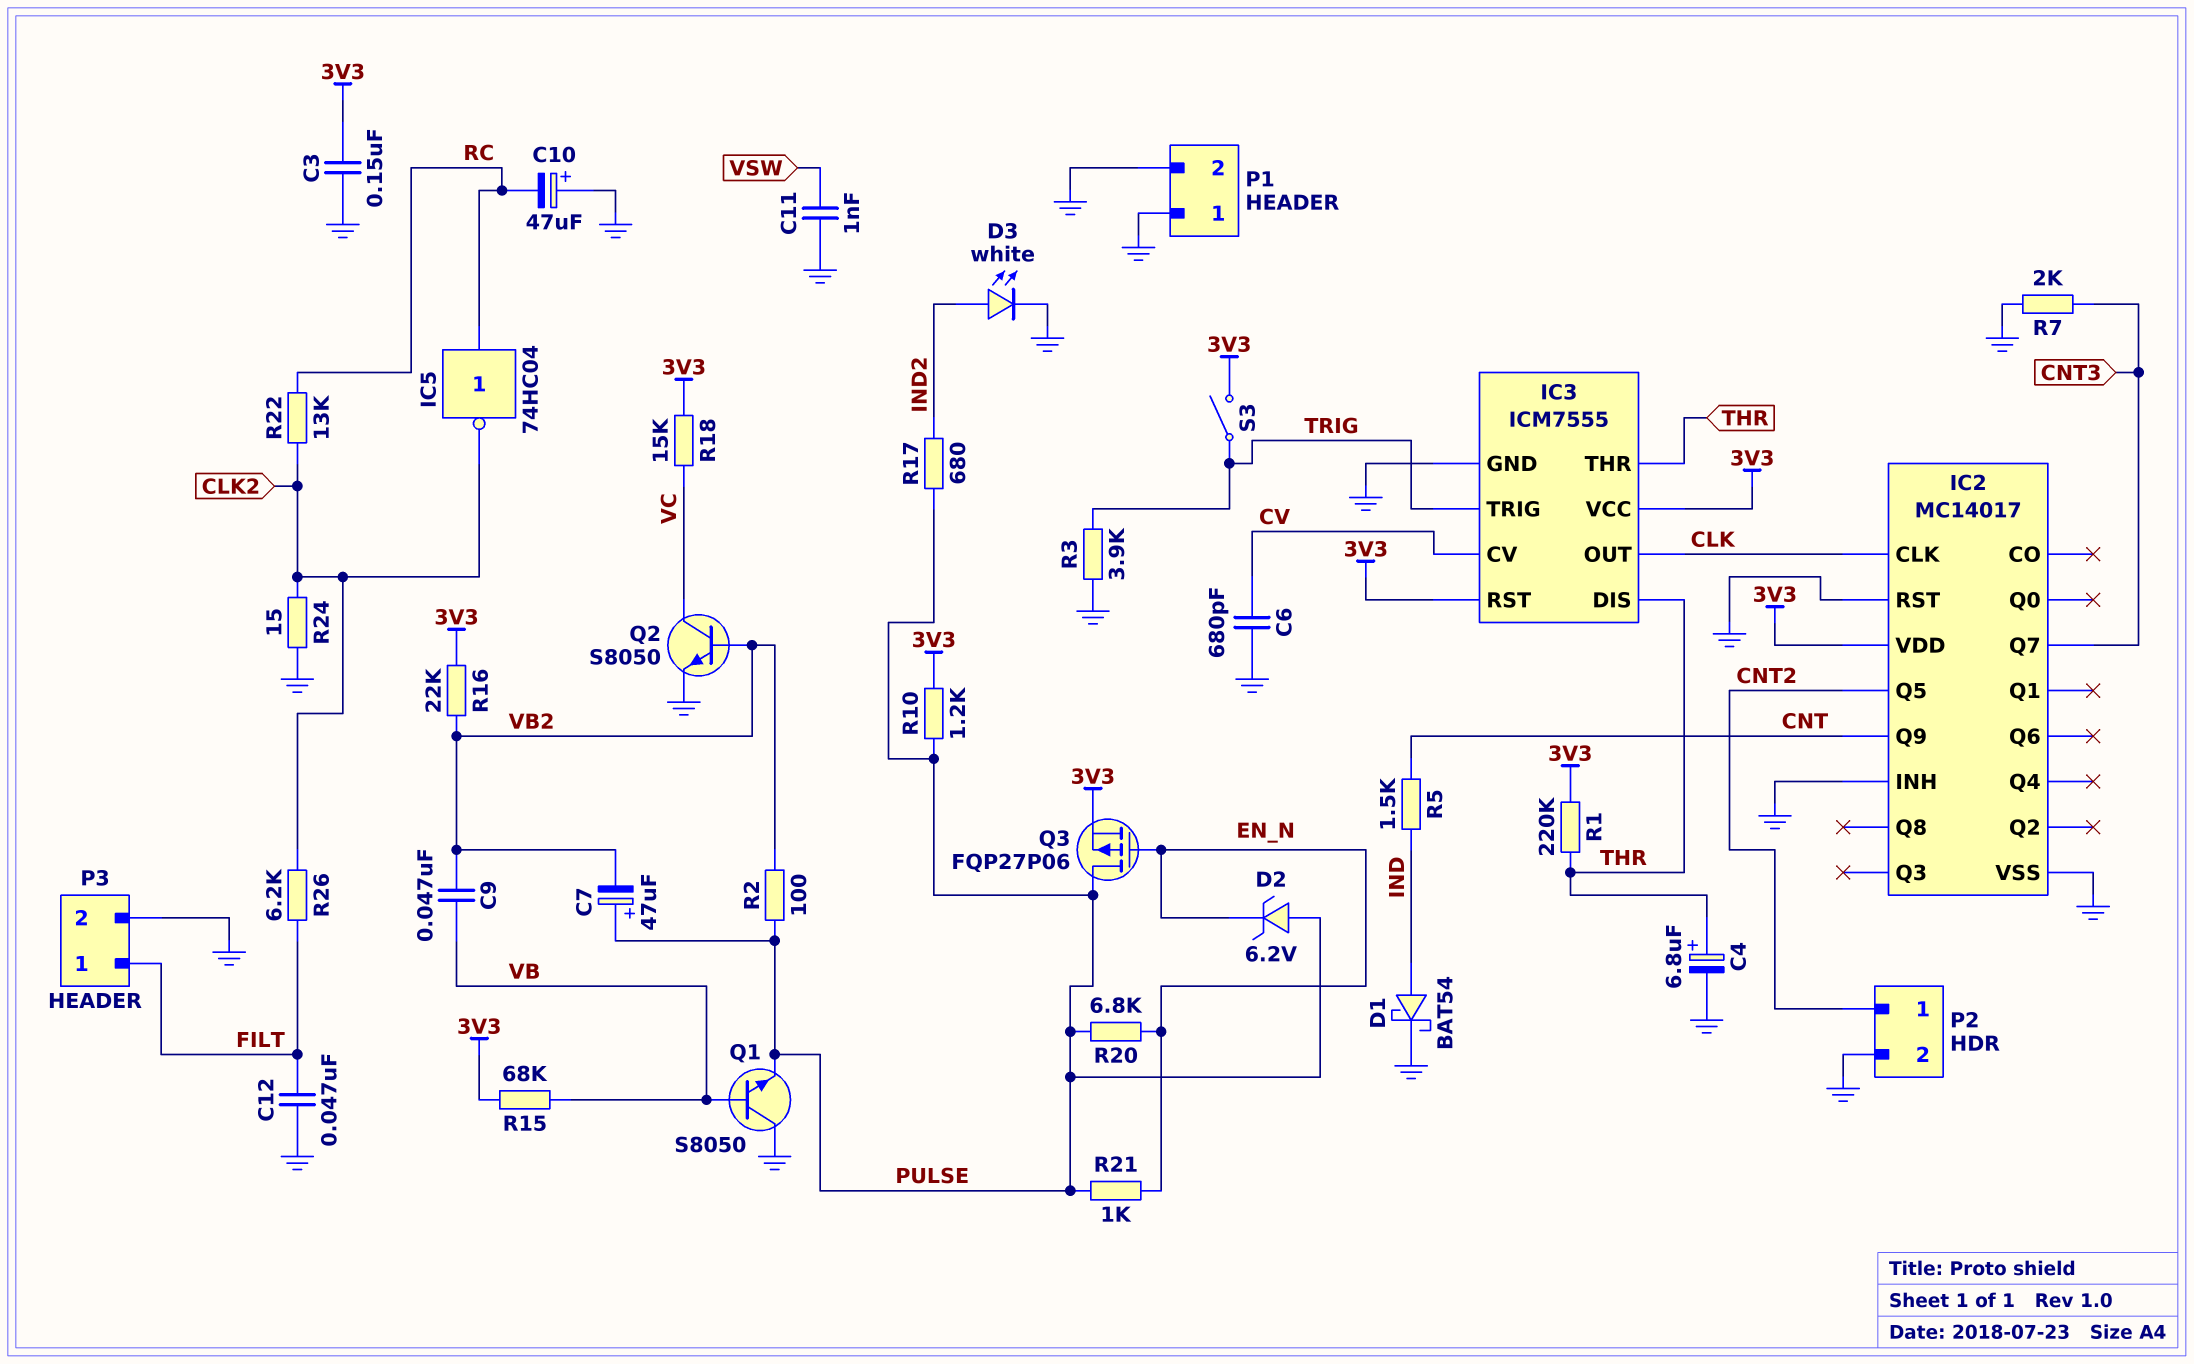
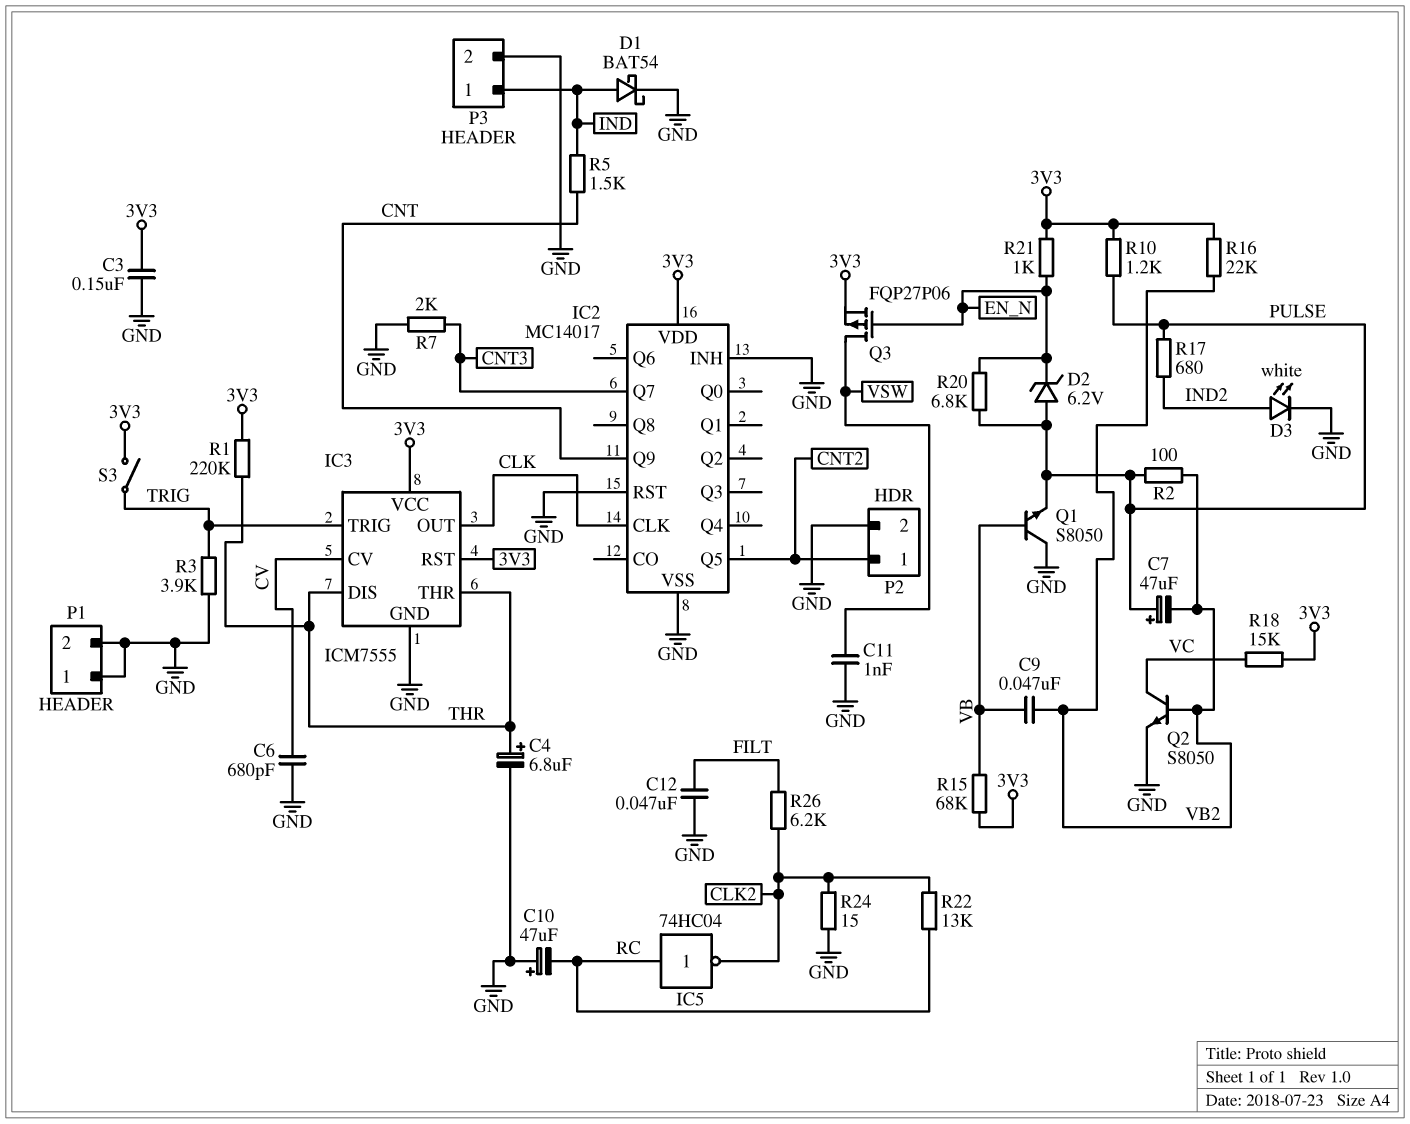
P3 pin 1: FILT -> IND
Q3: PMOS FQP27P06 (G EN_N, D PULSE, S 3V3) -> PMOS FQP27P06 (G EN_N, D VSW, S 3V3)
R21: 1k (EN_N, PULSE) -> 1k (3V3, EN_N)

